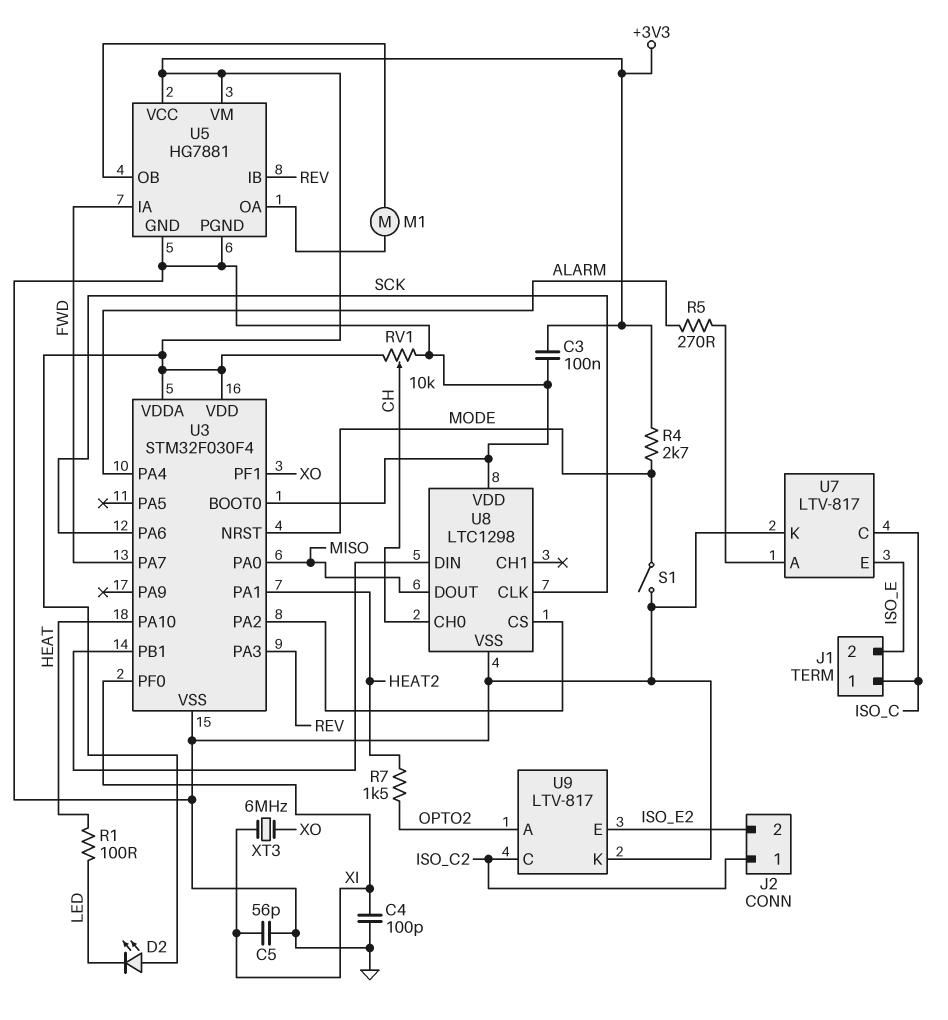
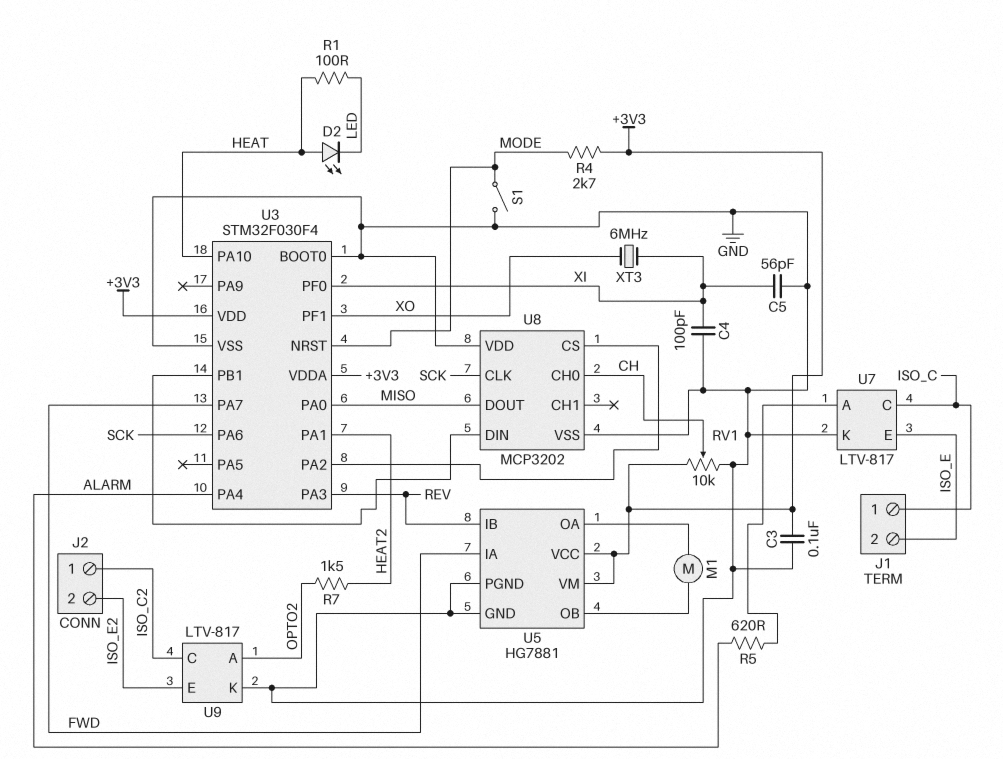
D2: LED (A +3V3, K LED) -> LED (A HEAT, K LED)
R5: 270 (ALARM, U7/A) -> 620 (ALARM, U7/A)
U8: LTC1298 -> MCP3202

